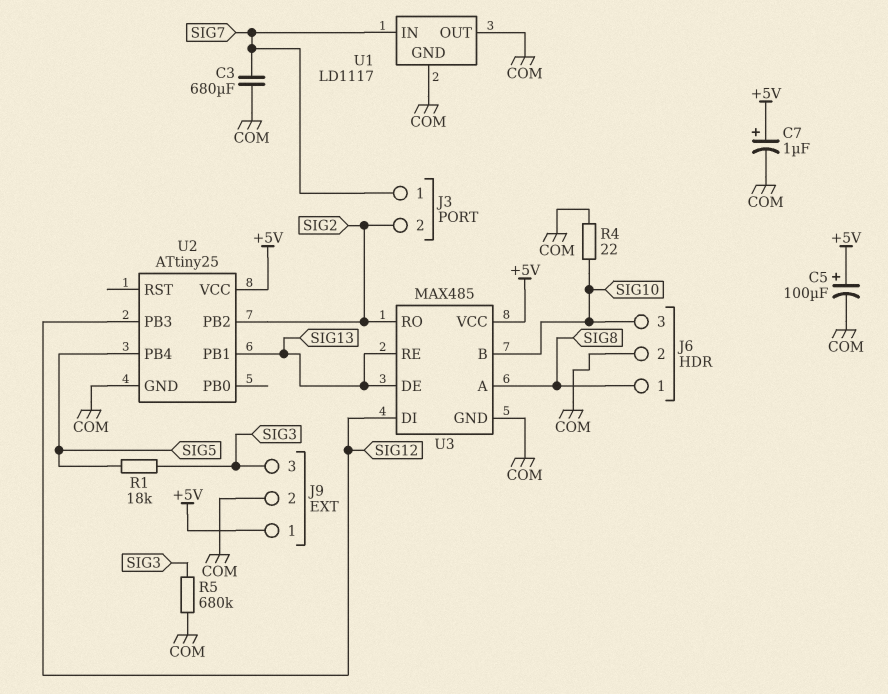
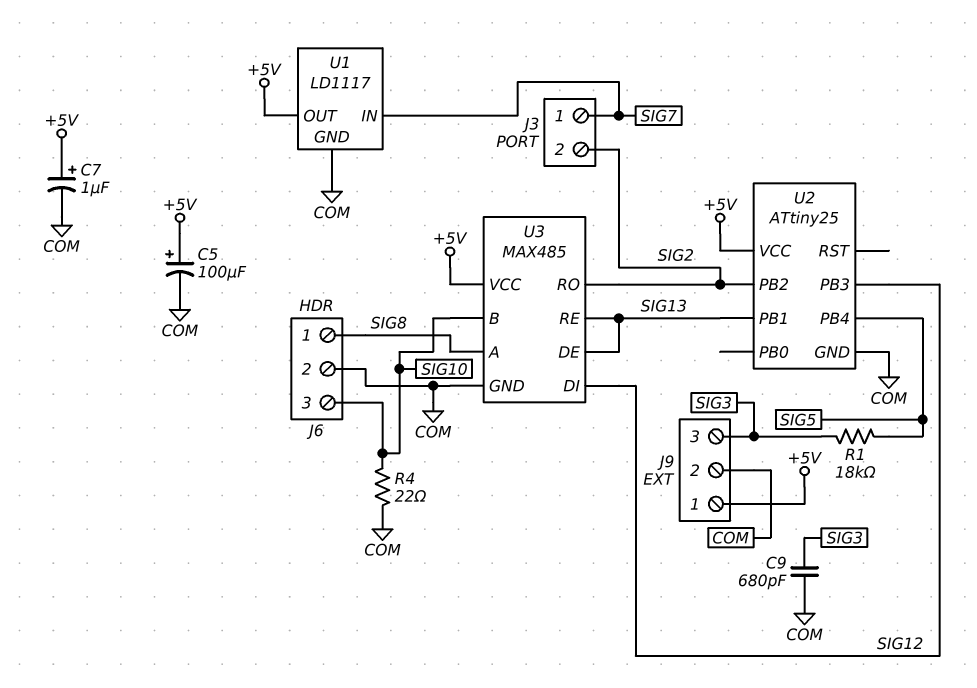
C3: 680uF (COM, SIG7) -> none
C9: none -> 680pF (COM, SIG3)
R5: 680k (COM, SIG3) -> none
U1 pin OUT: COM -> +5V

